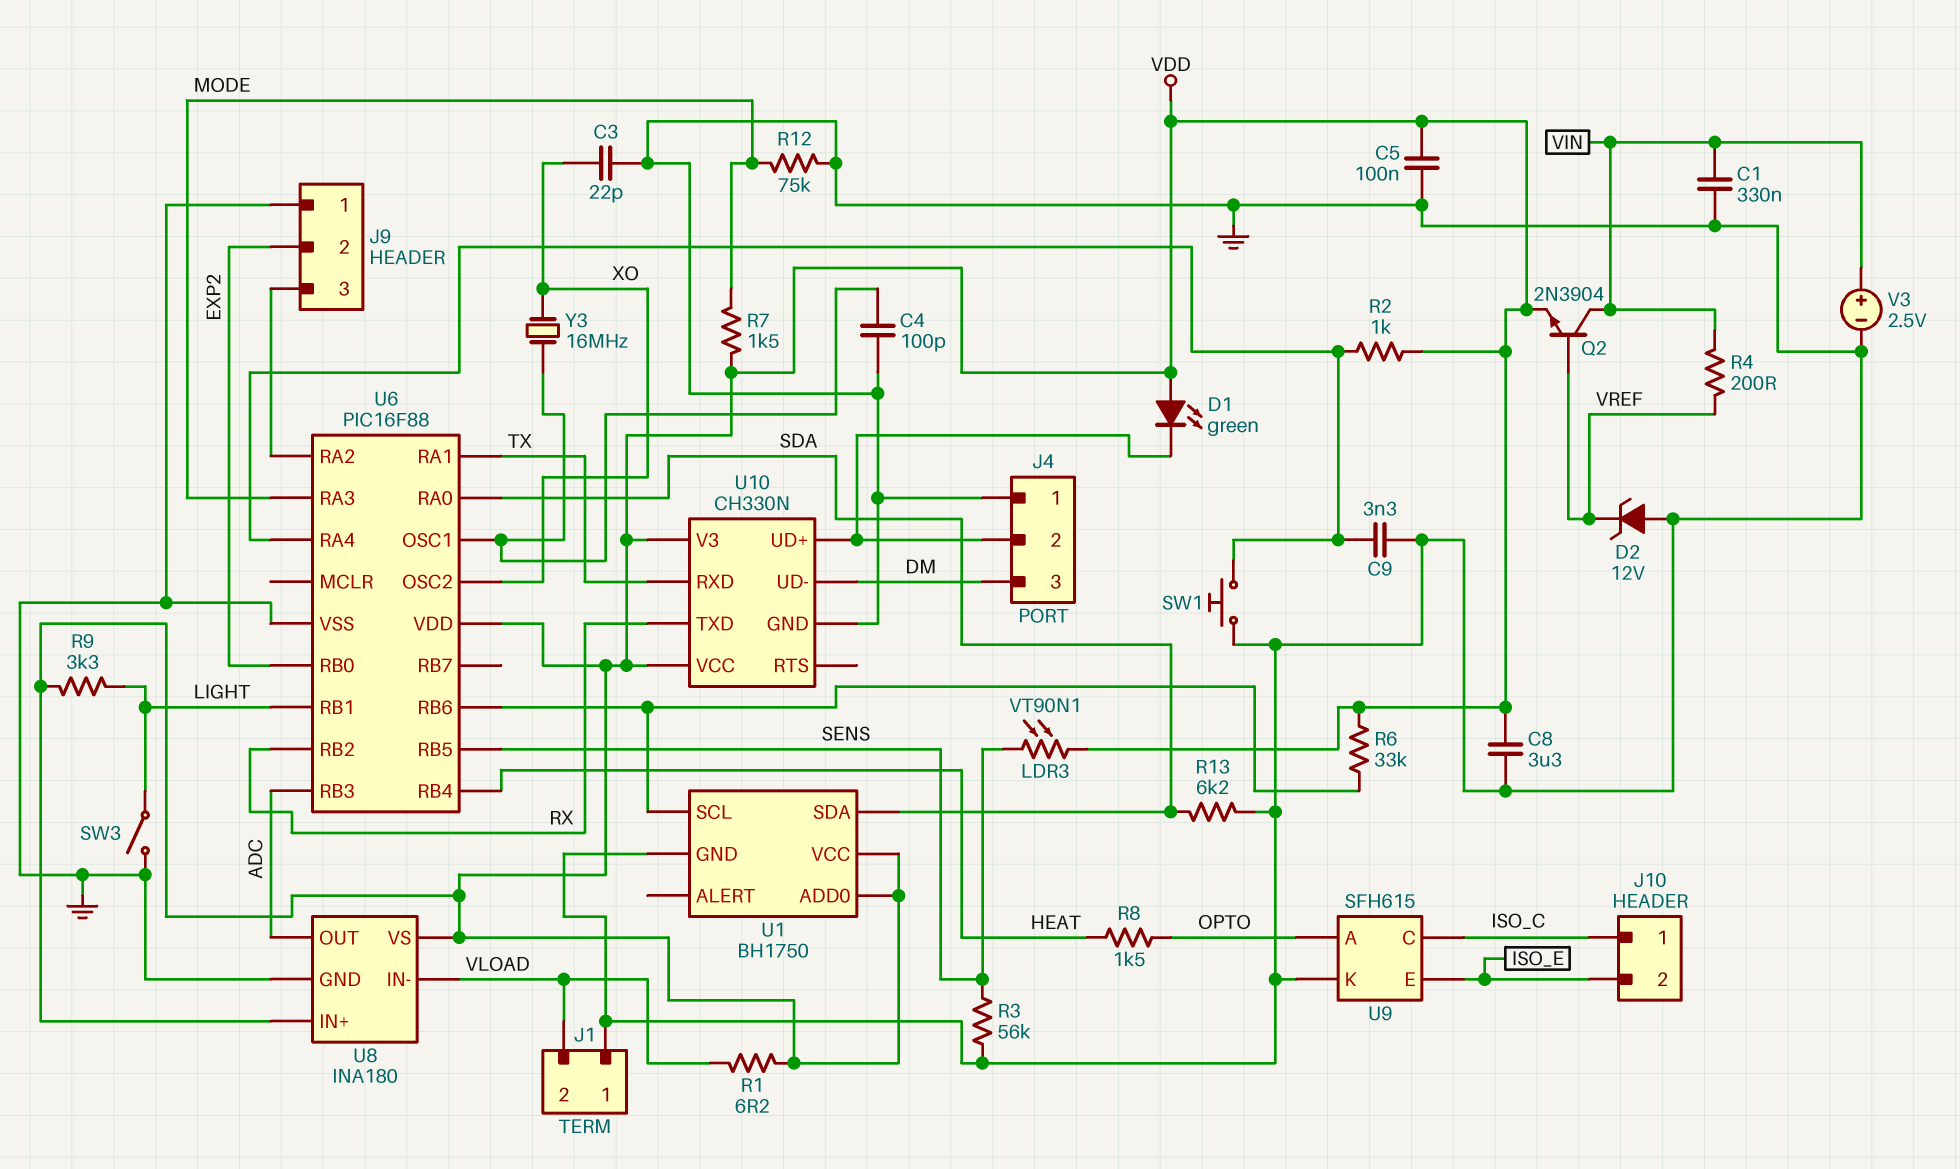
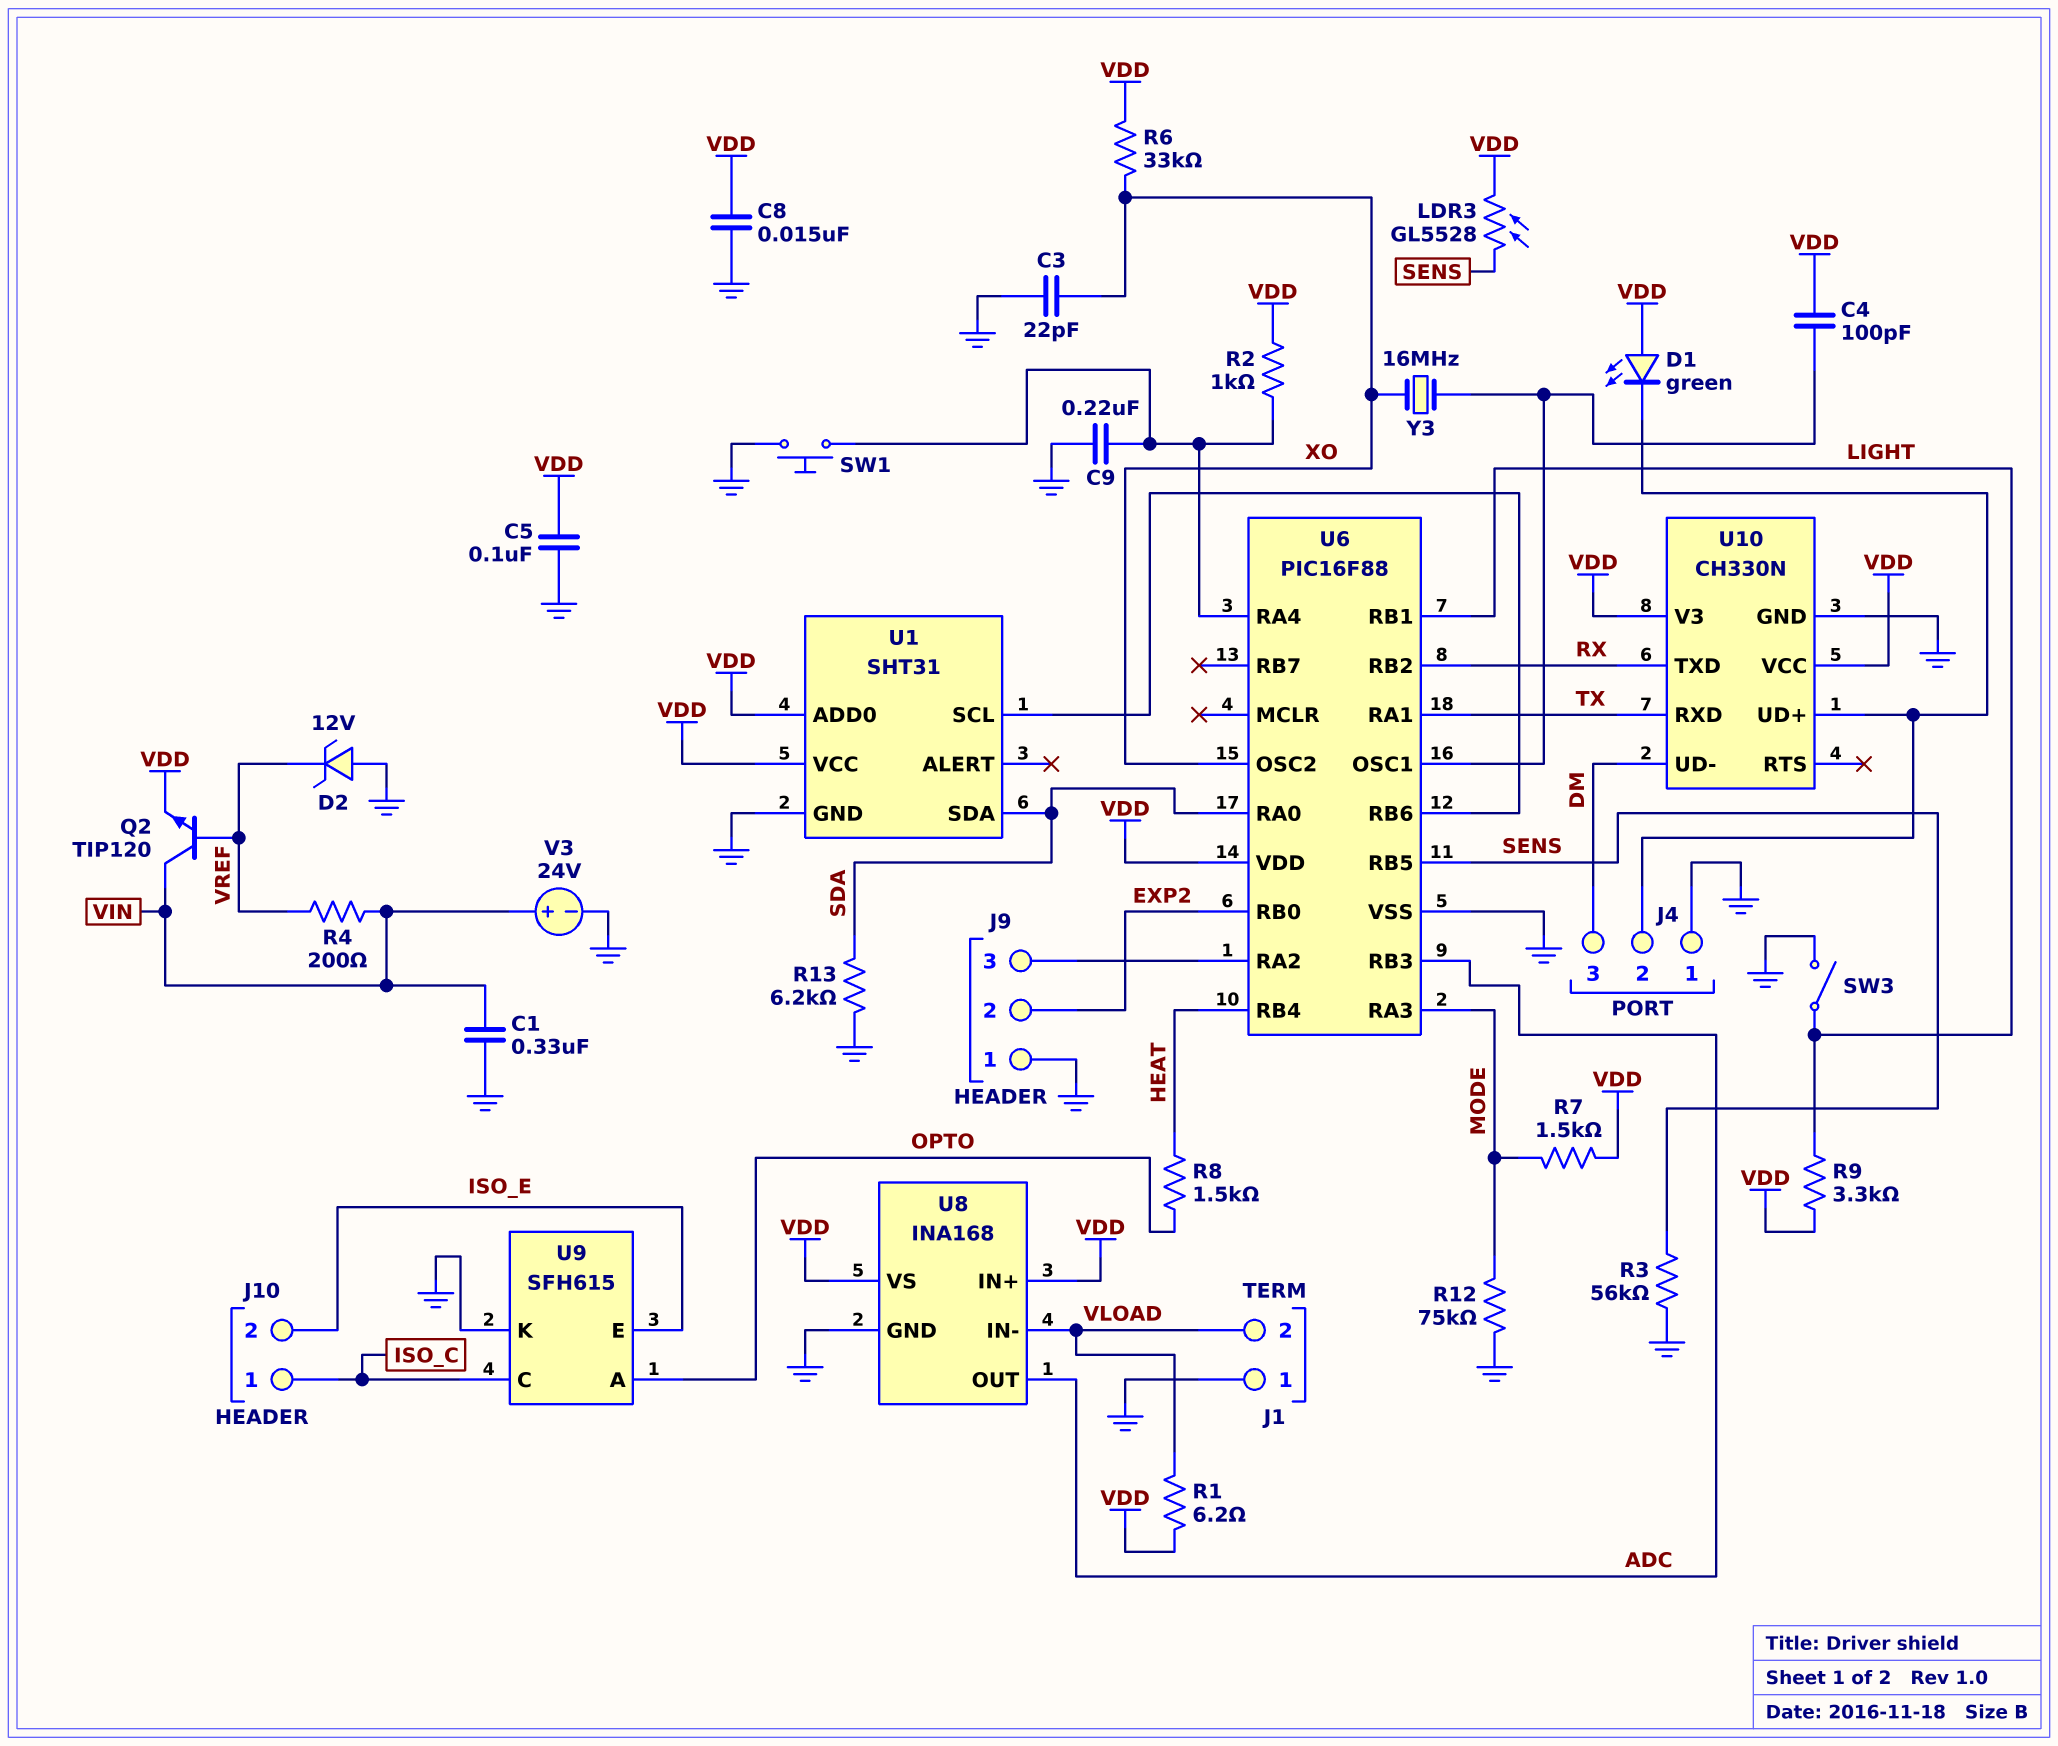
C4: 100pF (GND, U6/OSC1) -> 100pF (U6/OSC1, VDD)
C8: 3.3uF (GND, VDD) -> 15nF (GND, VDD)
C9: 3.3nF (GND, U6/RA4) -> 220nF (GND, U6/RA4)
LDR3: VT90N1 (SENS, VDD) -> GL5528 (SENS, VDD)
Q2: NPN 2N3904 (B VREF, C VIN, E VDD) -> NPN TIP120 (B VREF, C VIN, E VDD)
R6: 33k (U1/SCL, VDD) -> 33k (VDD, XO)
U1: BH1750 -> SHT31
U8: INA180 -> INA168
V3: 2.5V (plus VIN, minus GND) -> 24V (plus VIN, minus GND)

